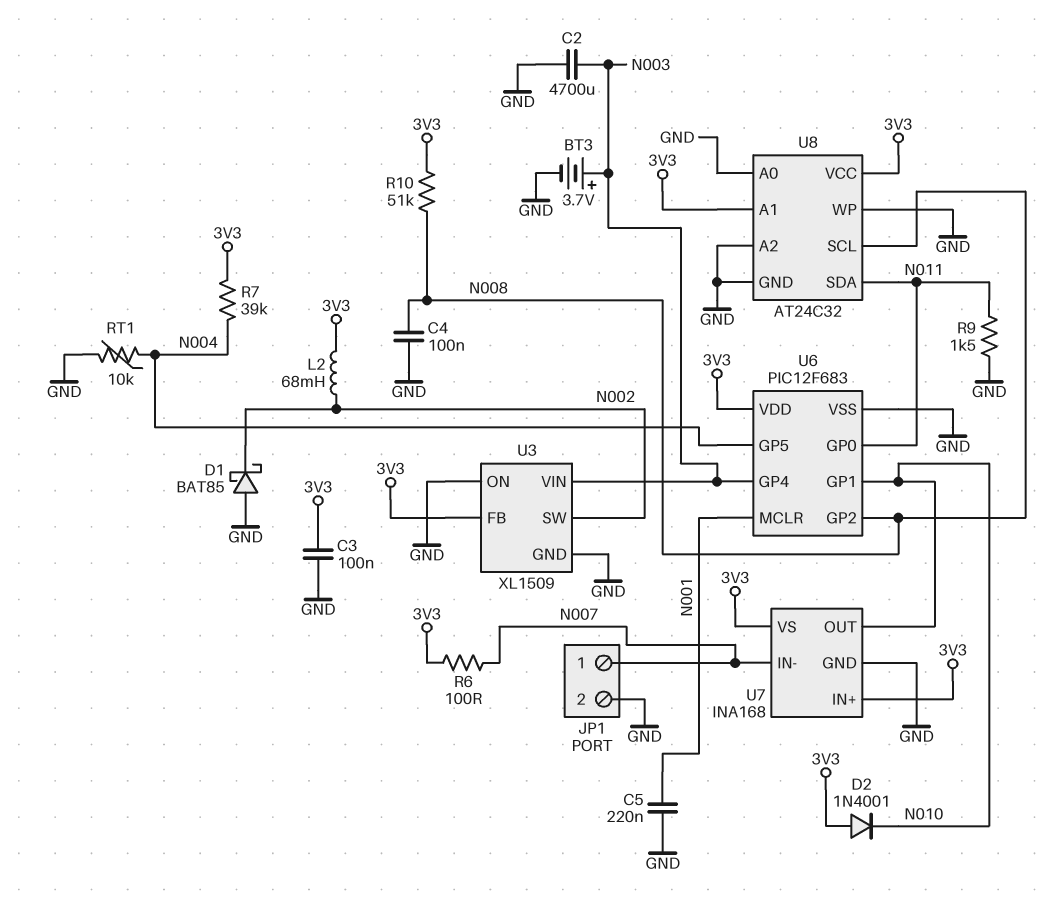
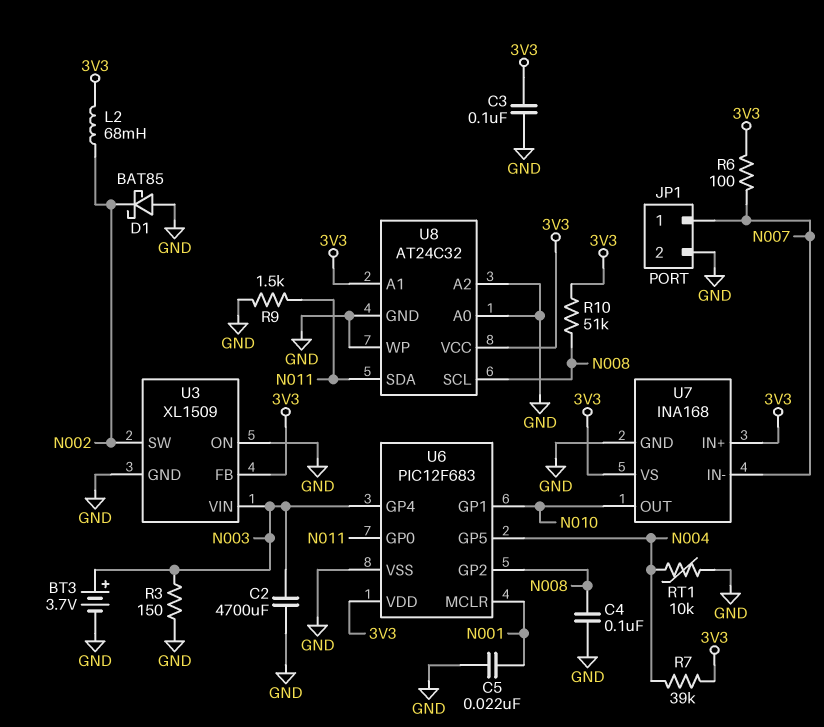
C5: 220nF (GND, N001) -> 22nF (GND, N001)
D2: diode 1N4001 (A 3V3, K N010) -> none
R3: none -> 150 (GND, N003)

